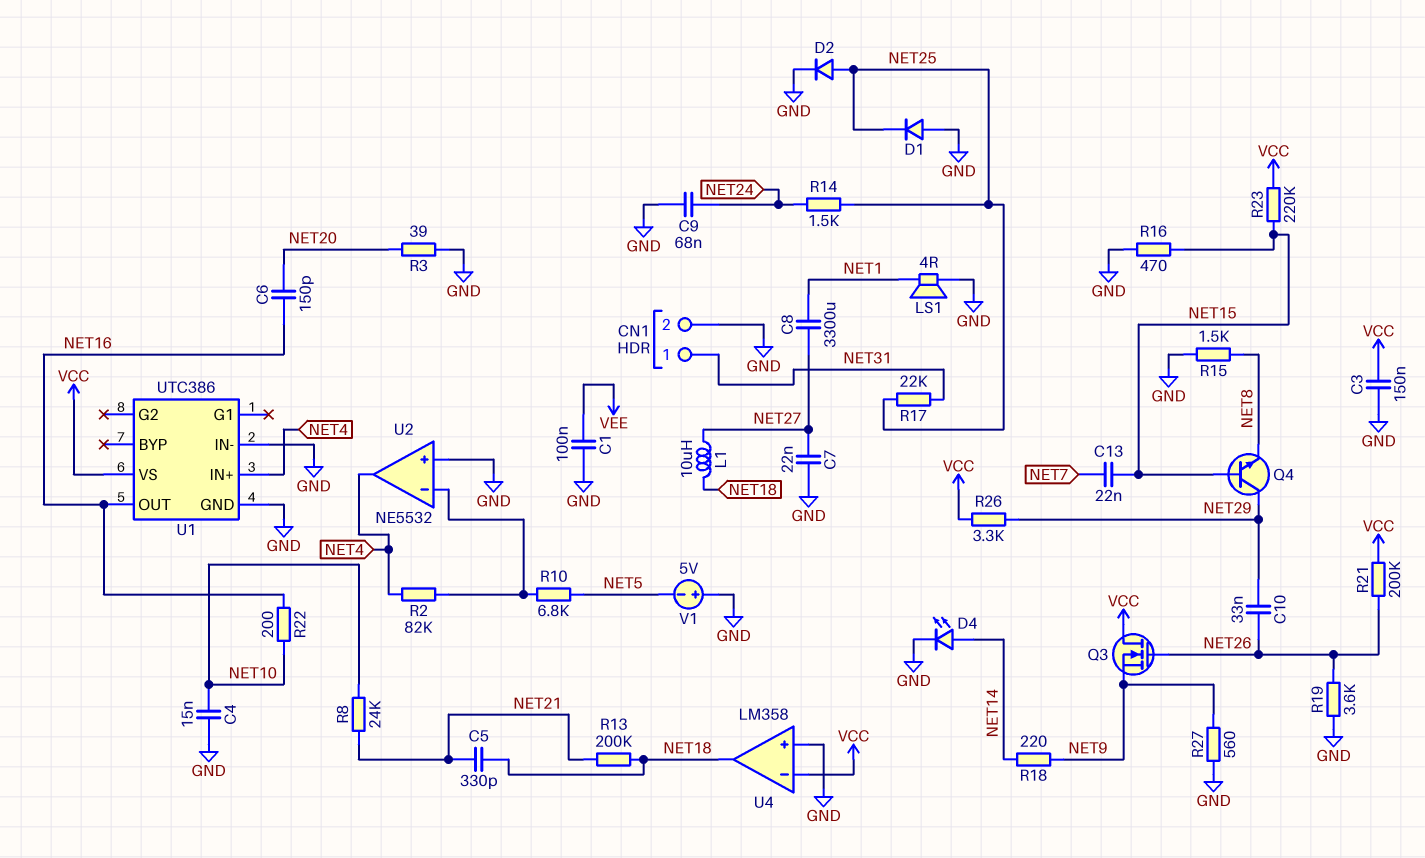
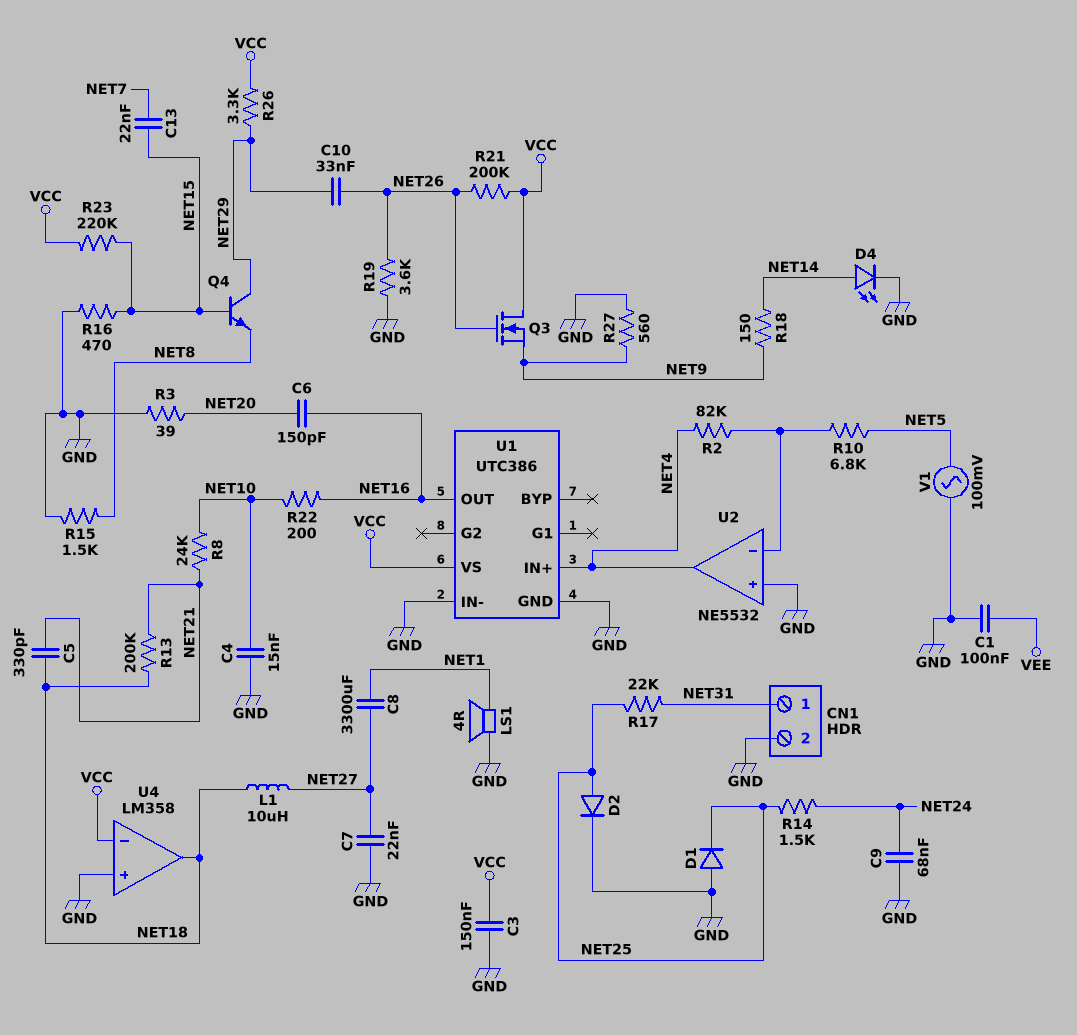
R18: 220 (NET9, NET14) -> 150 (NET9, NET14)
V1: 5V (plus GND, minus NET5) -> AC 100mV (GND, NET5)

